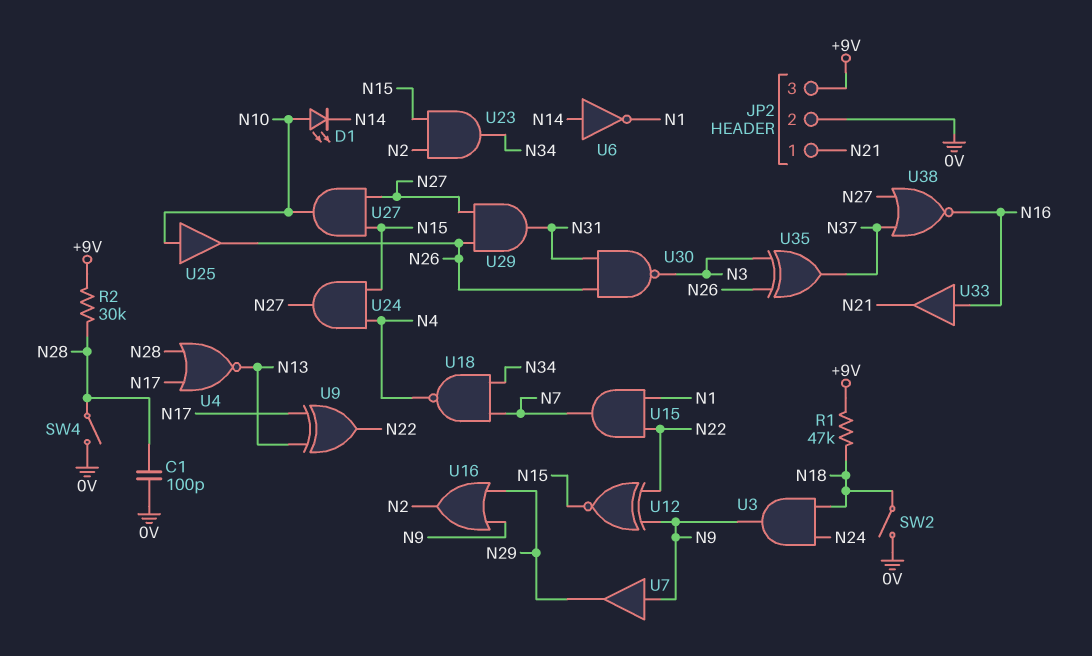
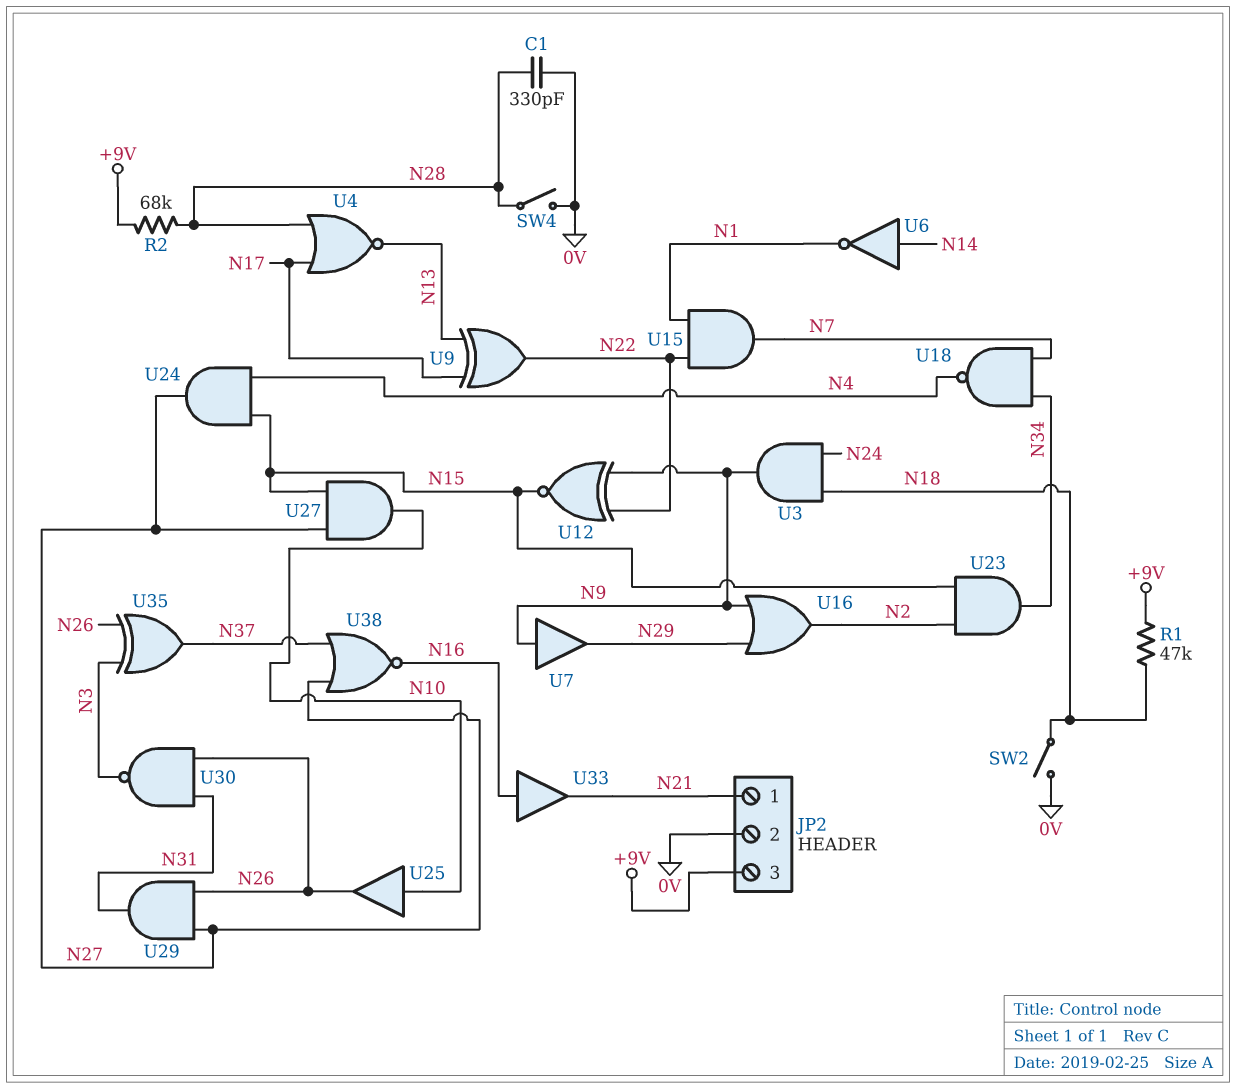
C1: 100pF (0V, N28) -> 330pF (0V, N28)
D1: LED (A N10, K N14) -> none
R2: 30k (+9V, N28) -> 68k (+9V, N28)

